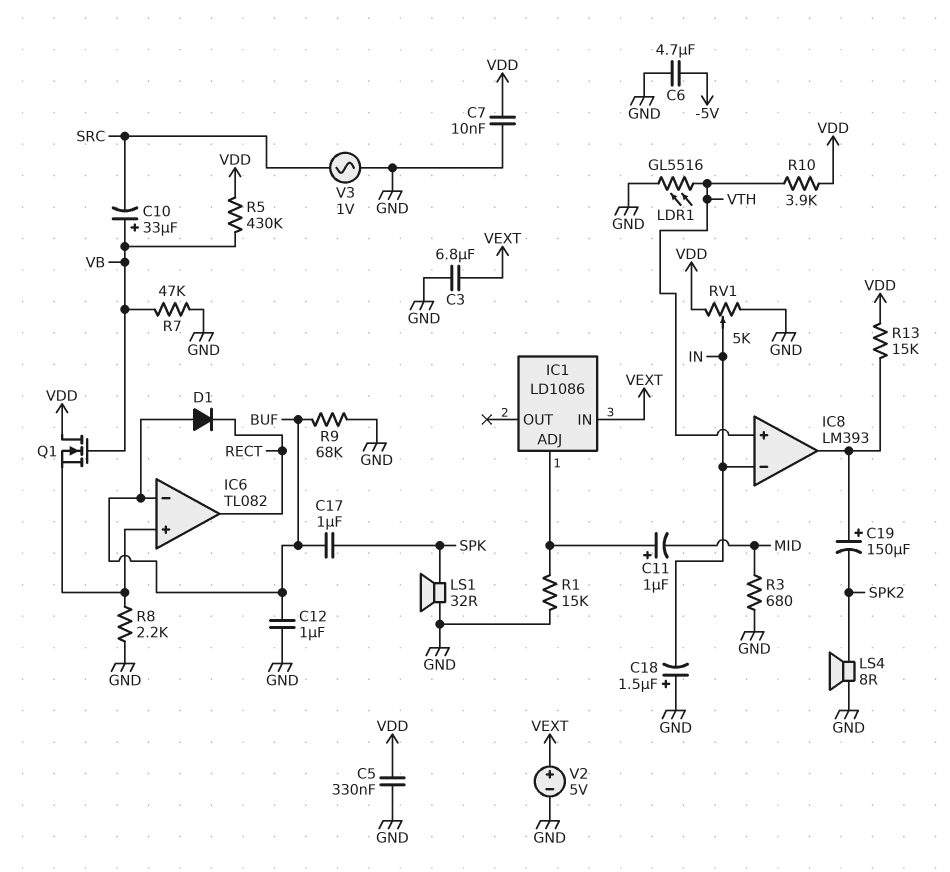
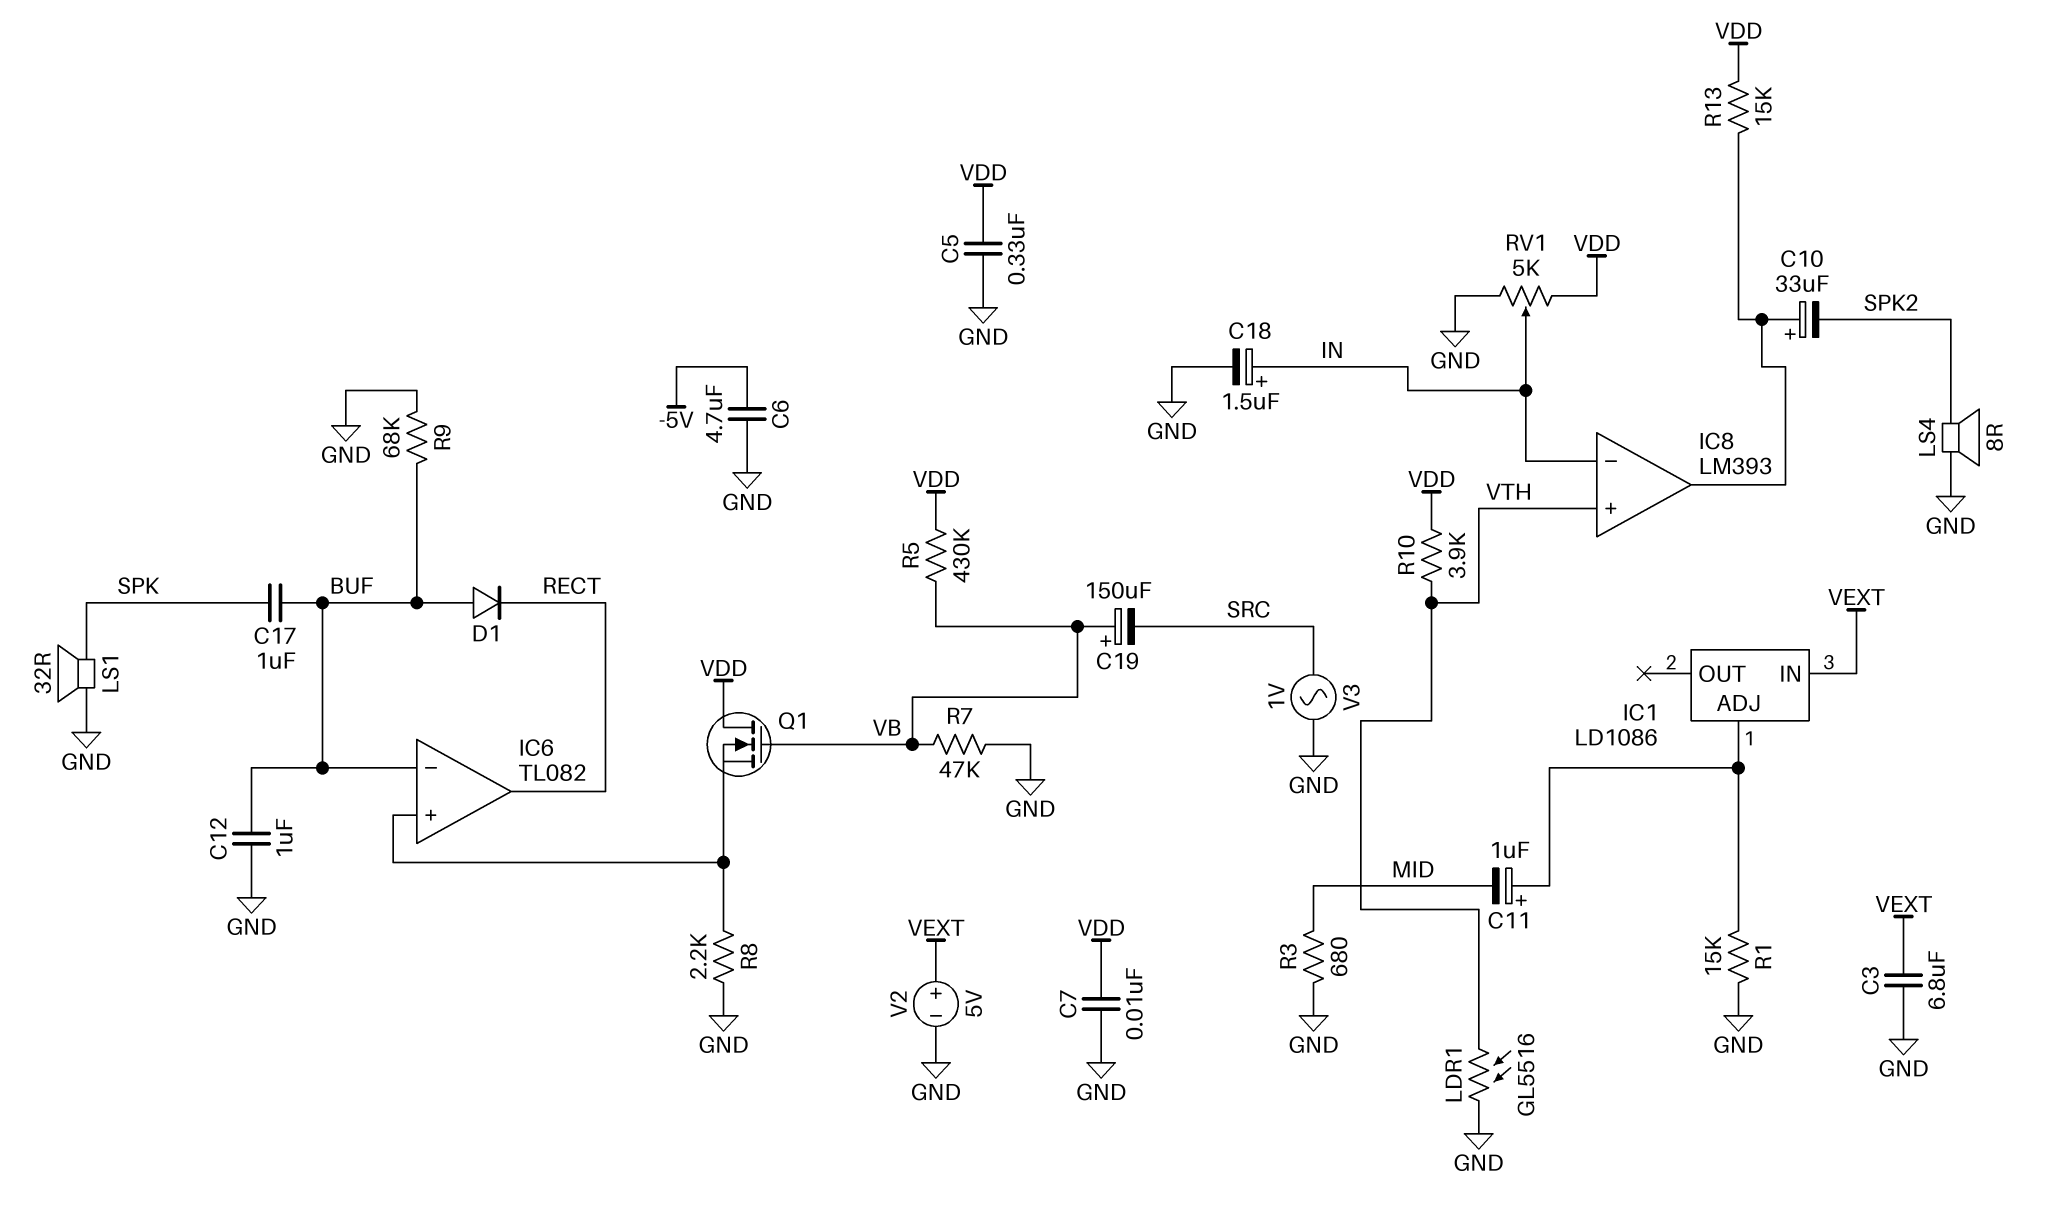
C10: 33uF (plus VB, minus SRC) -> 33uF (plus IC8/out, minus SPK2)
C18: 1.5uF (plus GND, minus IN) -> 1.5uF (plus IN, minus GND)
C19: 150uF (plus IC8/out, minus SPK2) -> 150uF (plus VB, minus SRC)

